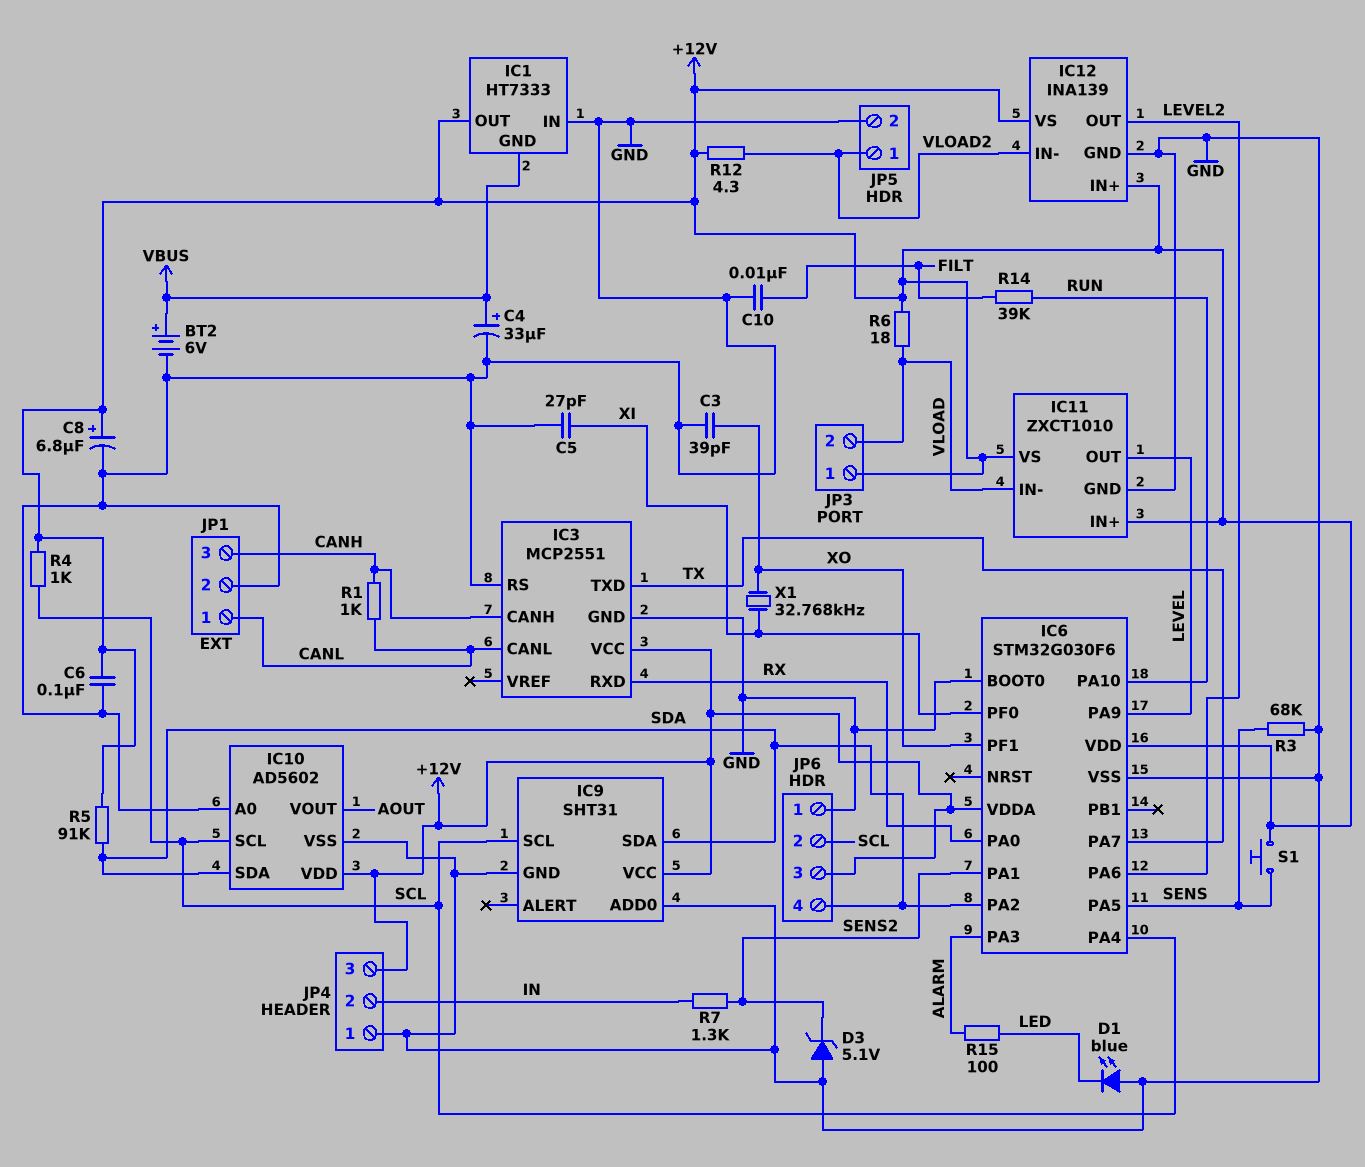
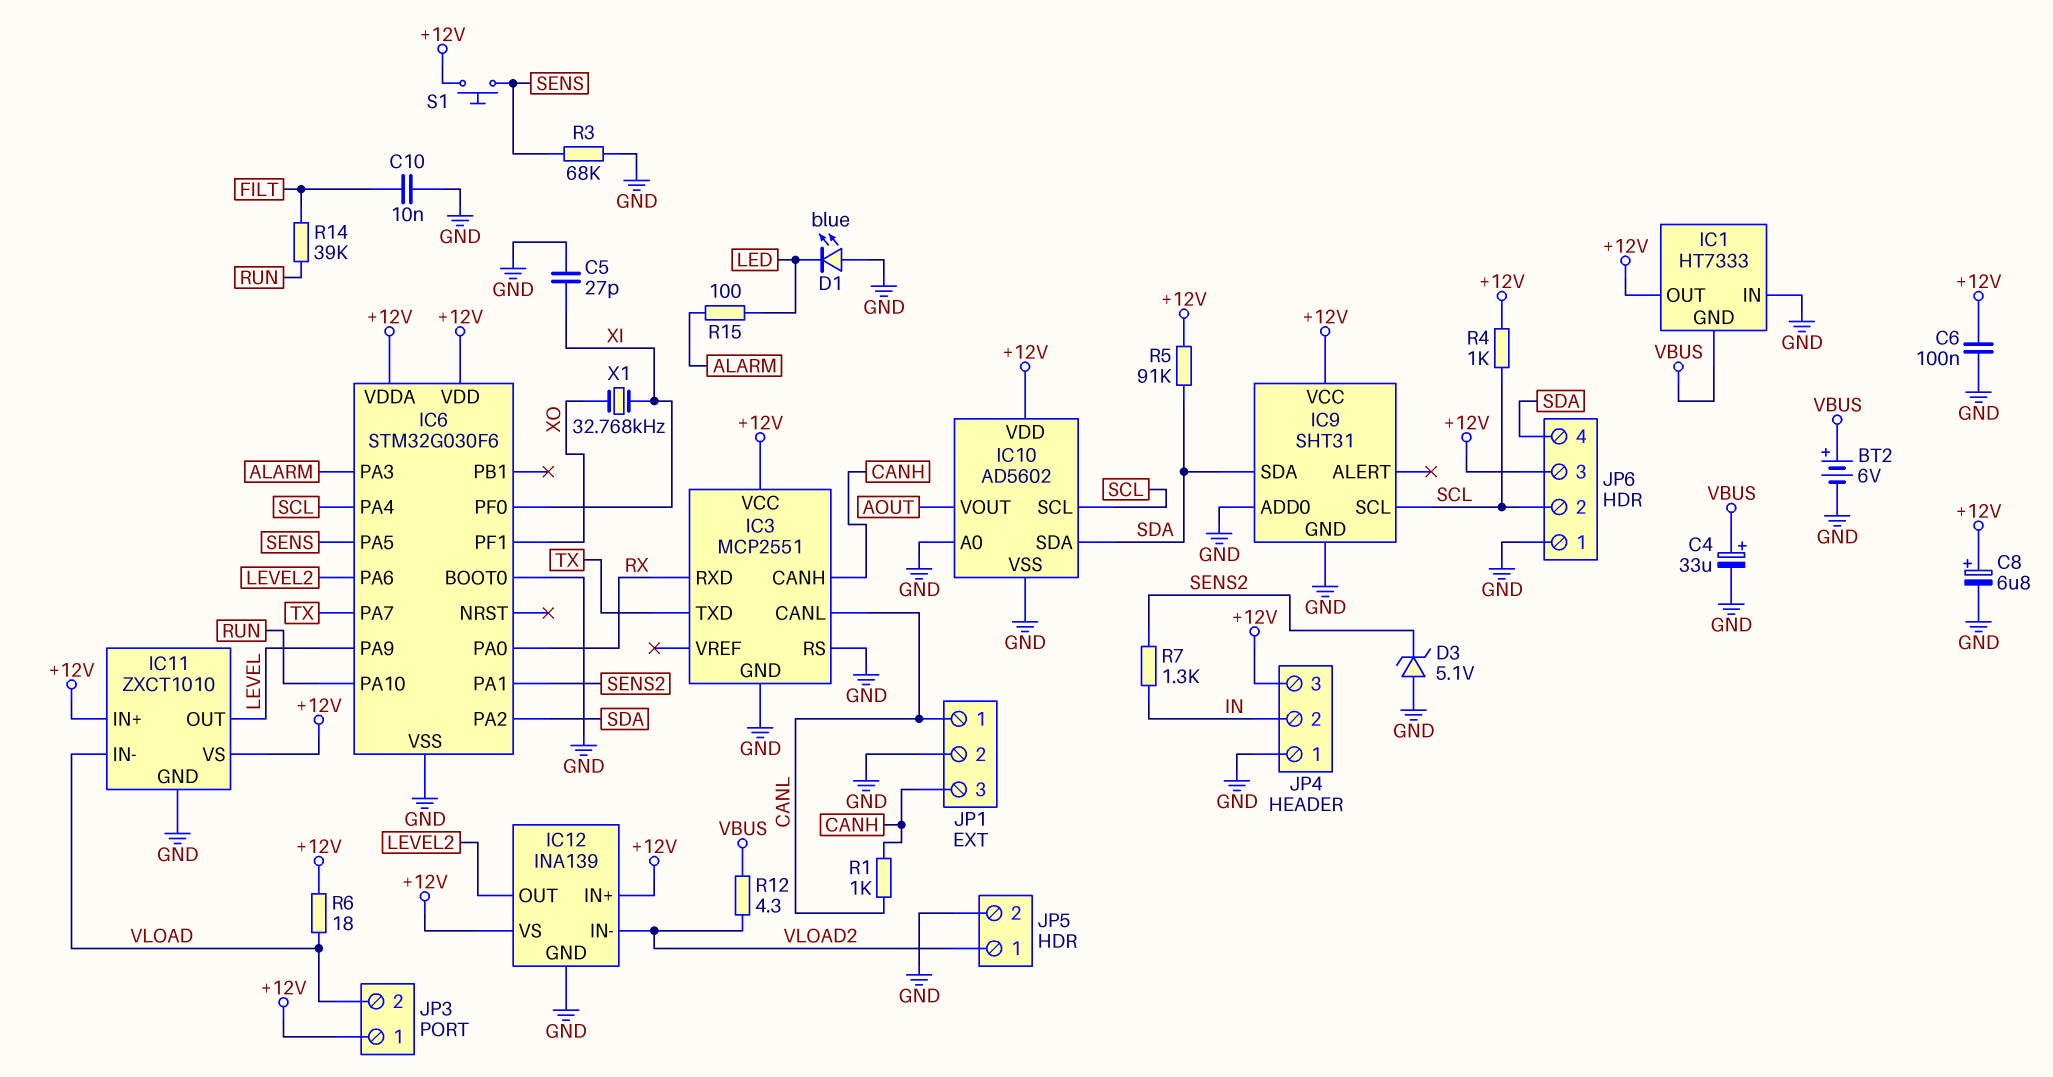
C3: 39pF (GND, XO) -> none
R12: 4.3 (+12V, VLOAD2) -> 4.3 (VBUS, VLOAD2)

